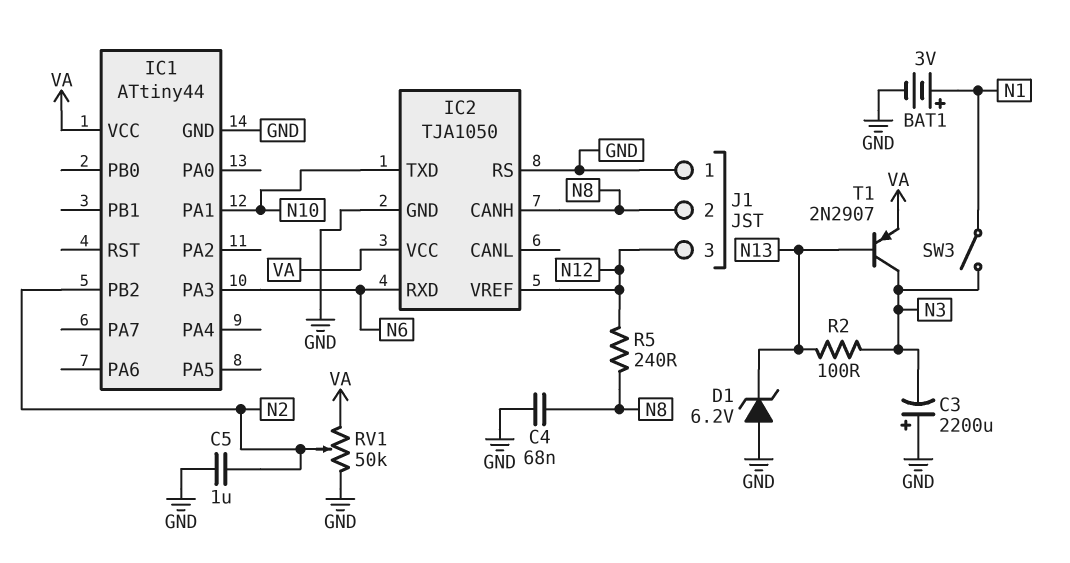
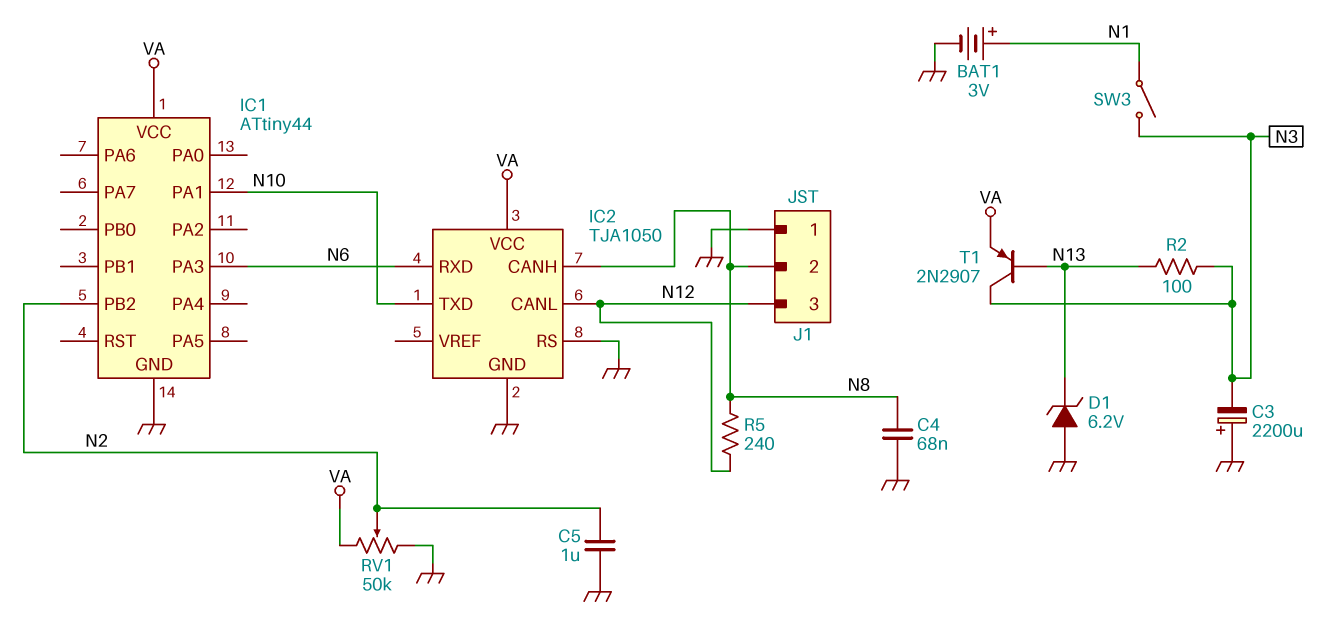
IC2 pin CANL: none -> N12
IC2 pin VREF: N12 -> none

